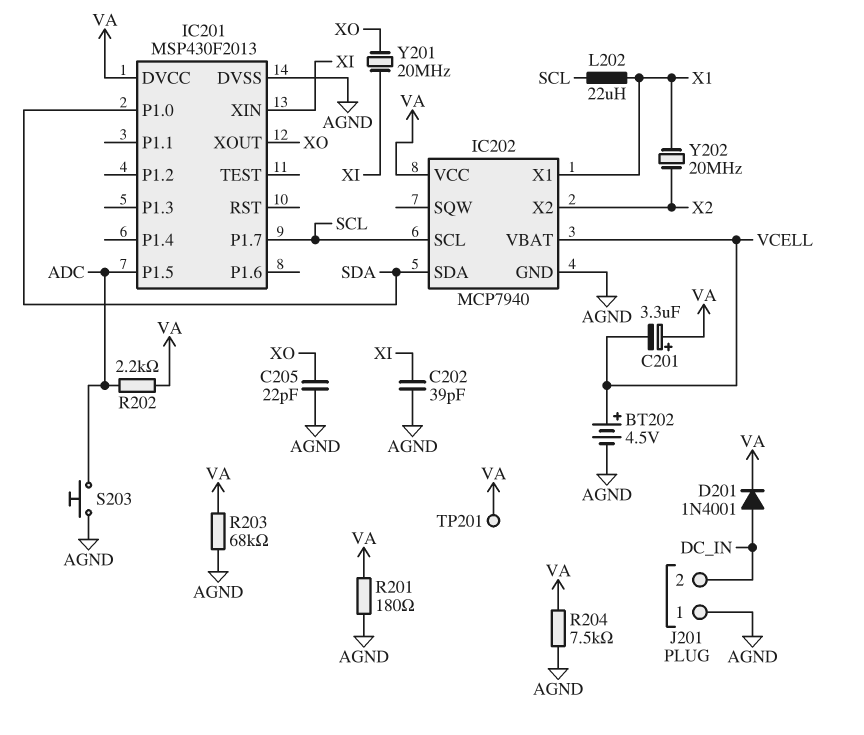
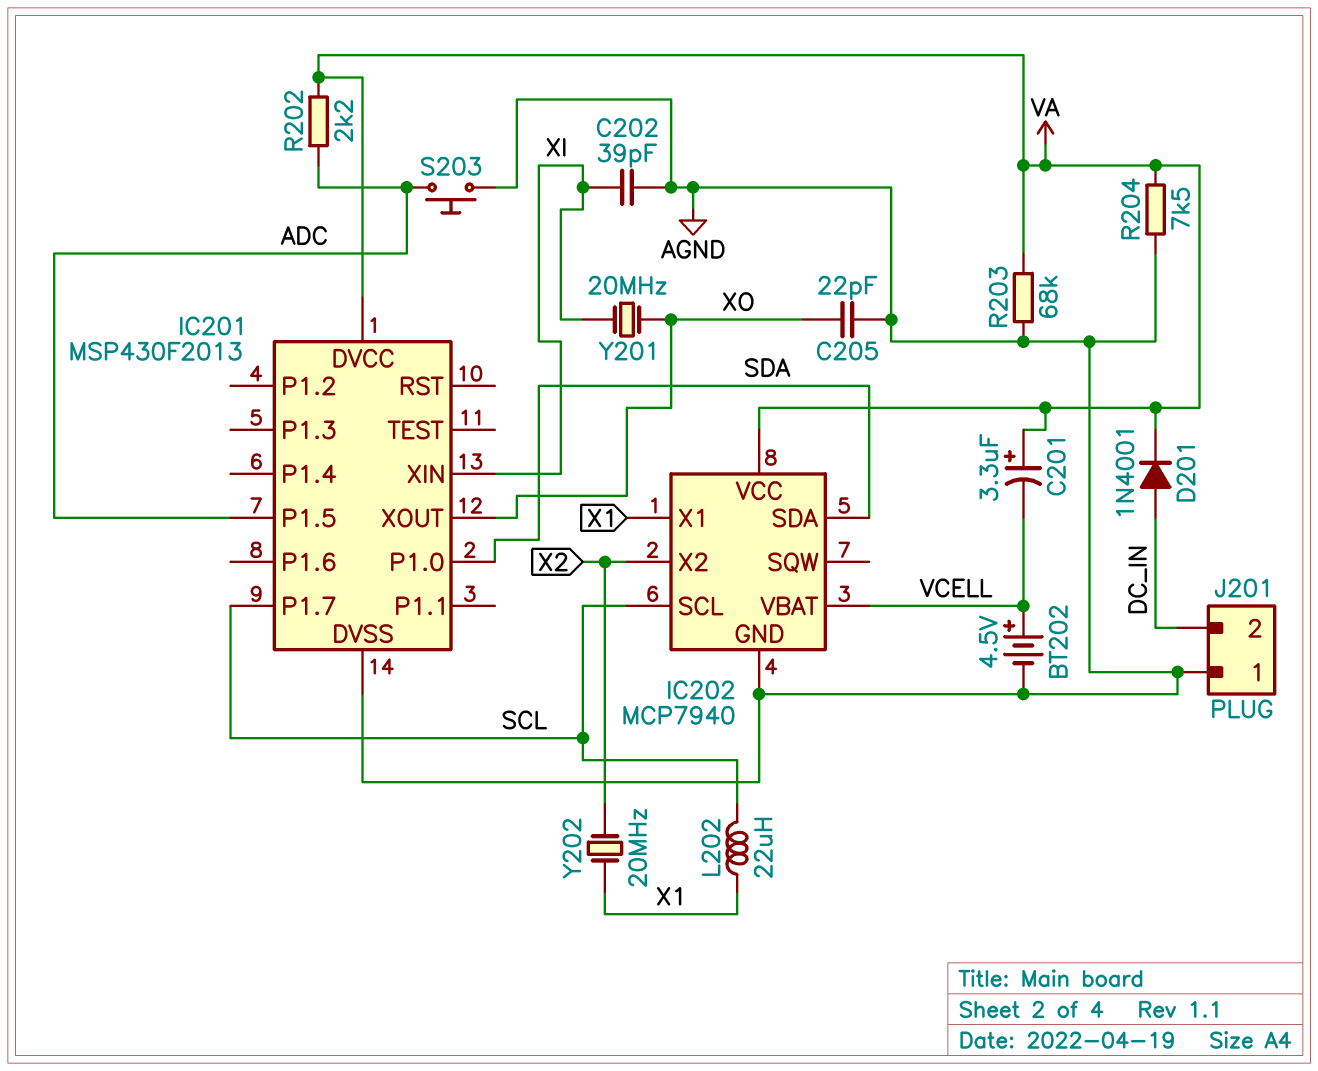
R201: 180 (AGND, VA) -> none
TP201: test point (VA) -> none

